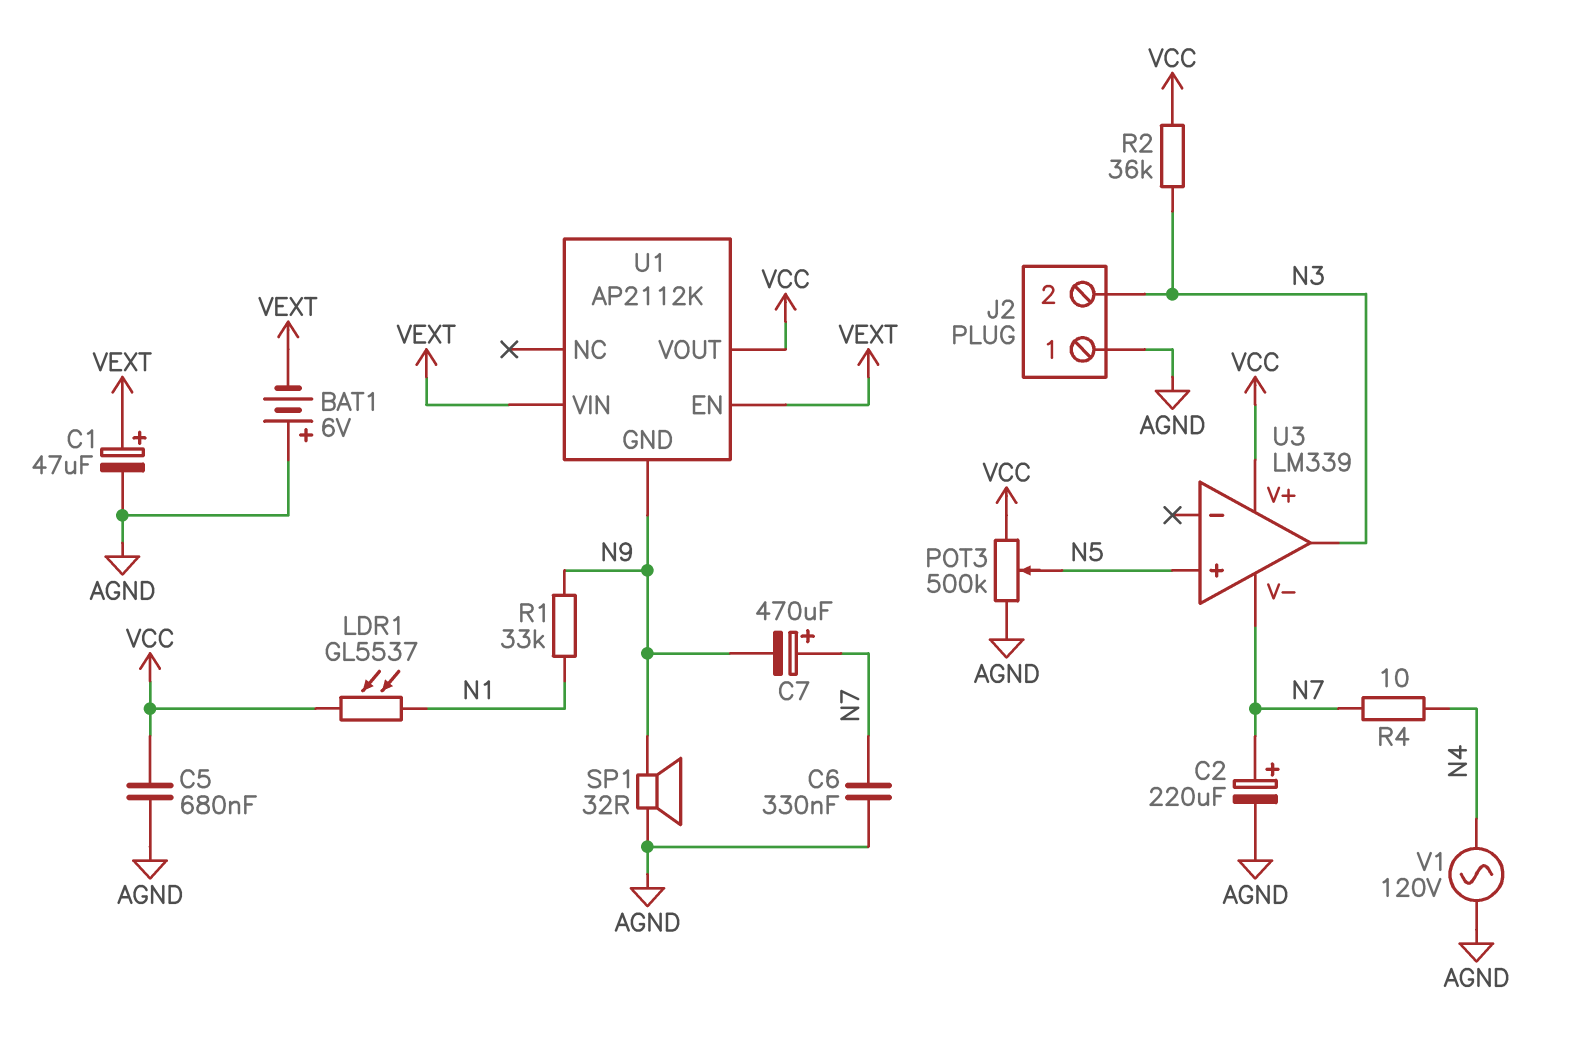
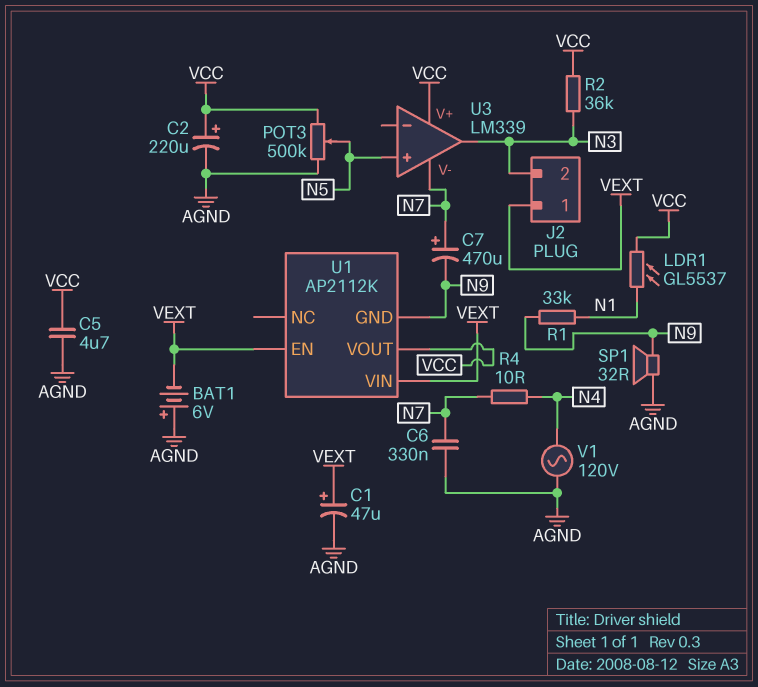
C2: 220uF (plus N7, minus AGND) -> 220uF (plus VCC, minus AGND)
C5: 680nF (AGND, VCC) -> 4.7uF (AGND, VCC)
J2 pin 1: AGND -> VEXT

